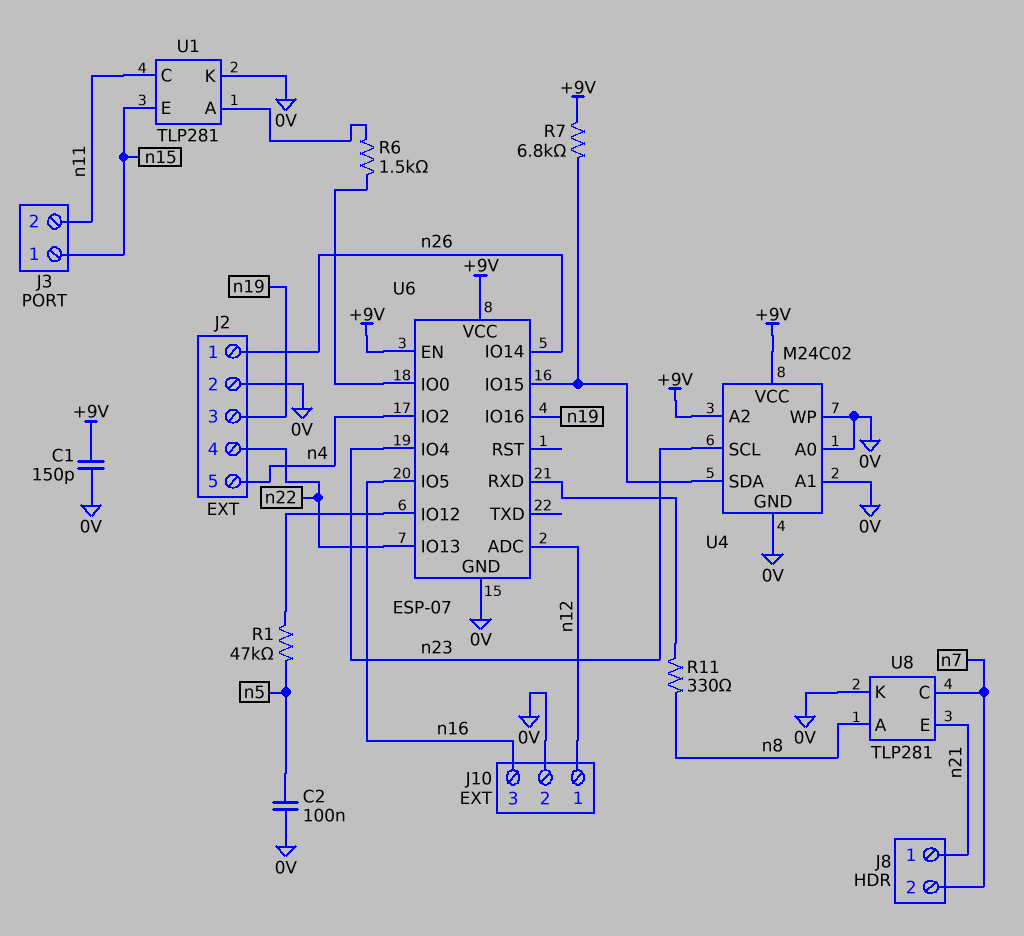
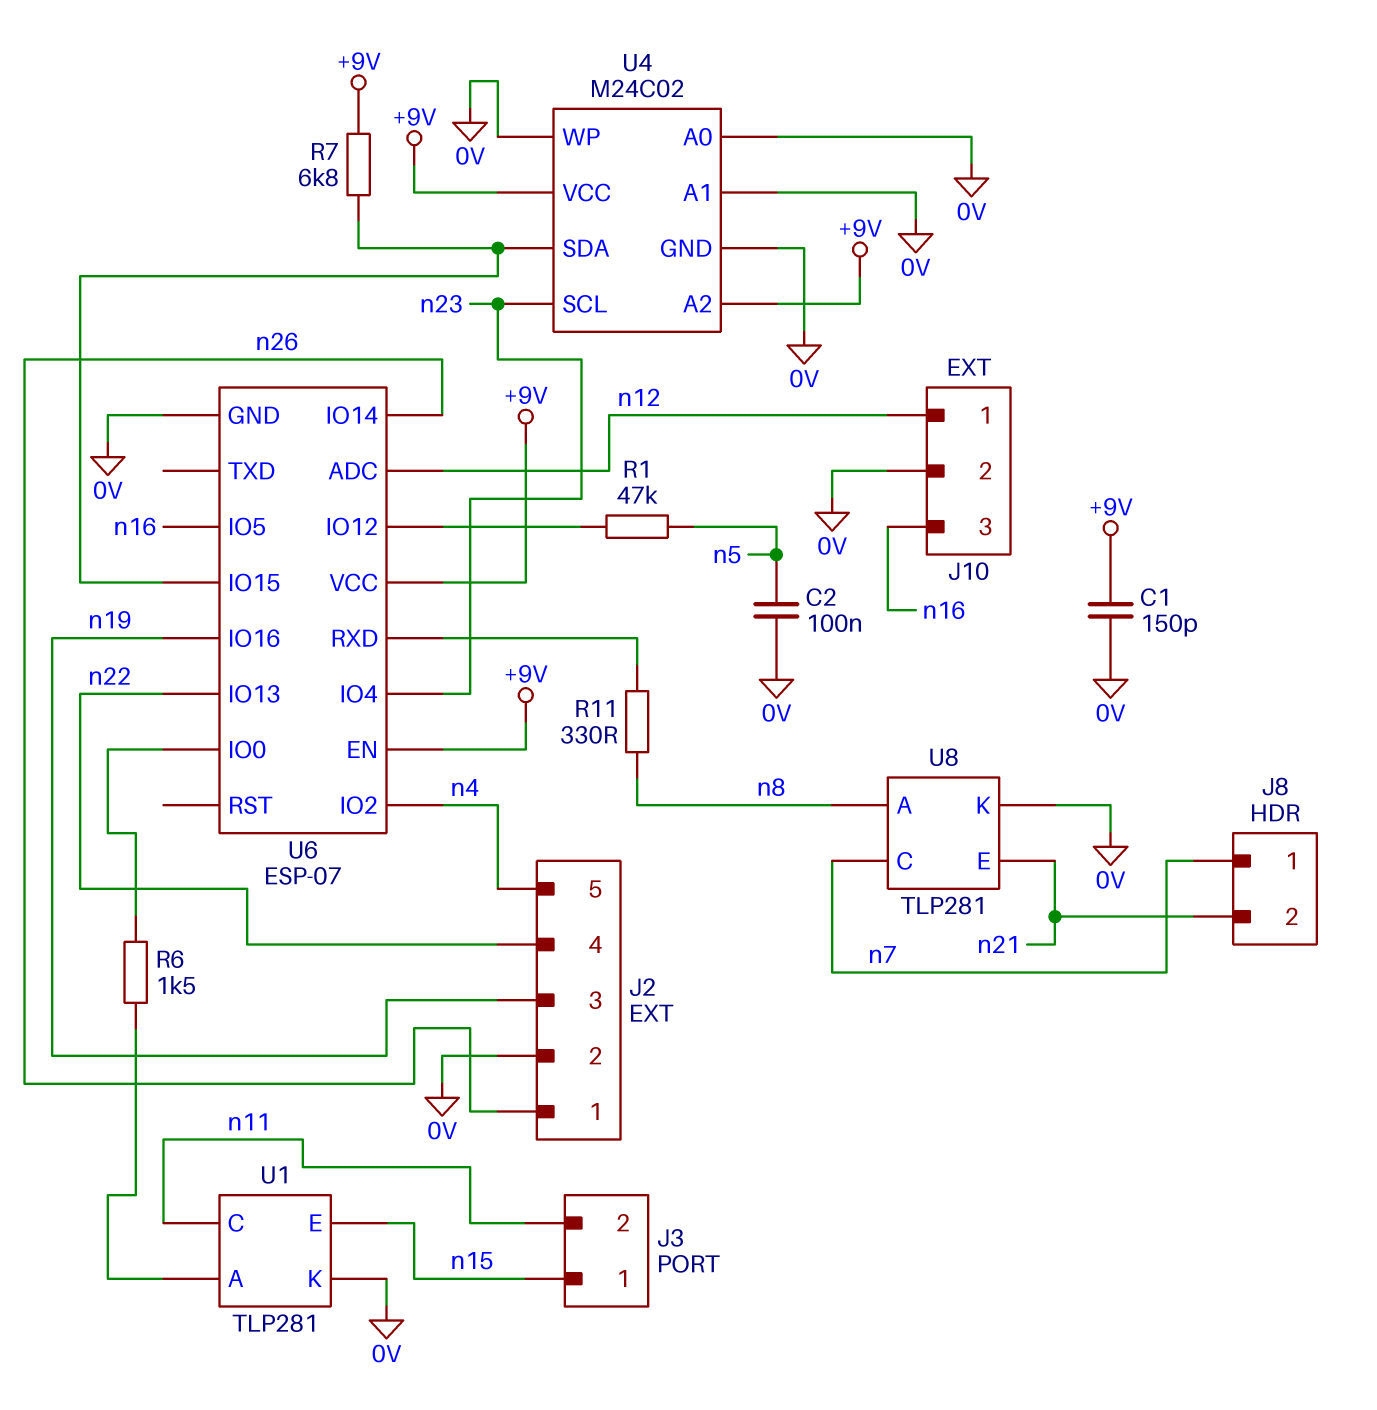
J8 pin 1: n21 -> n7
J8 pin 2: n7 -> n21

